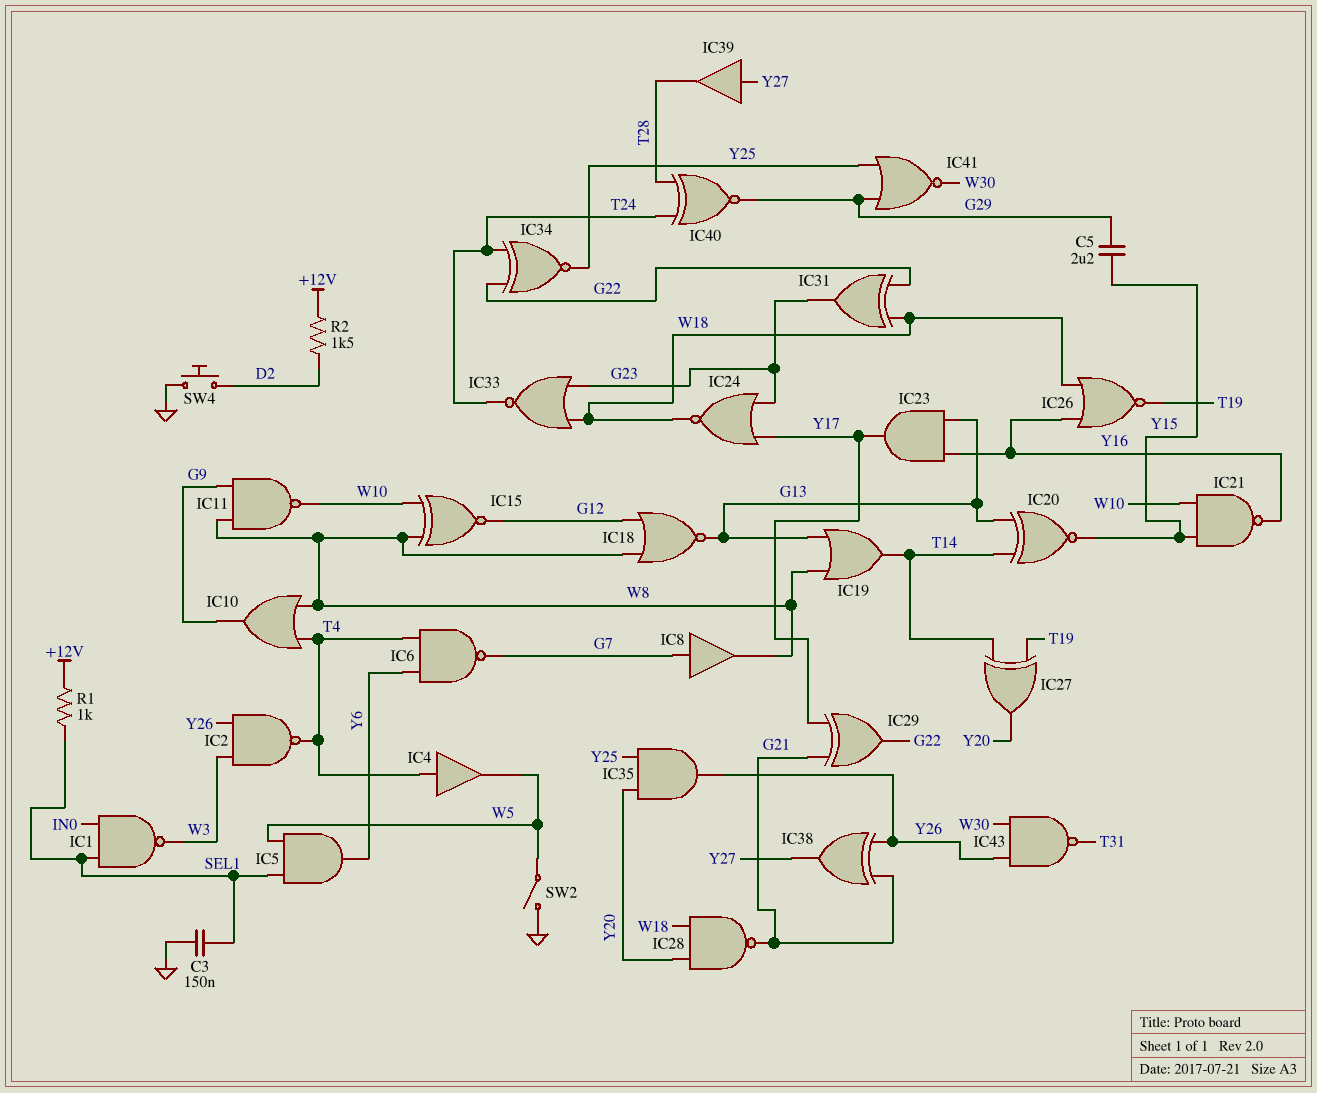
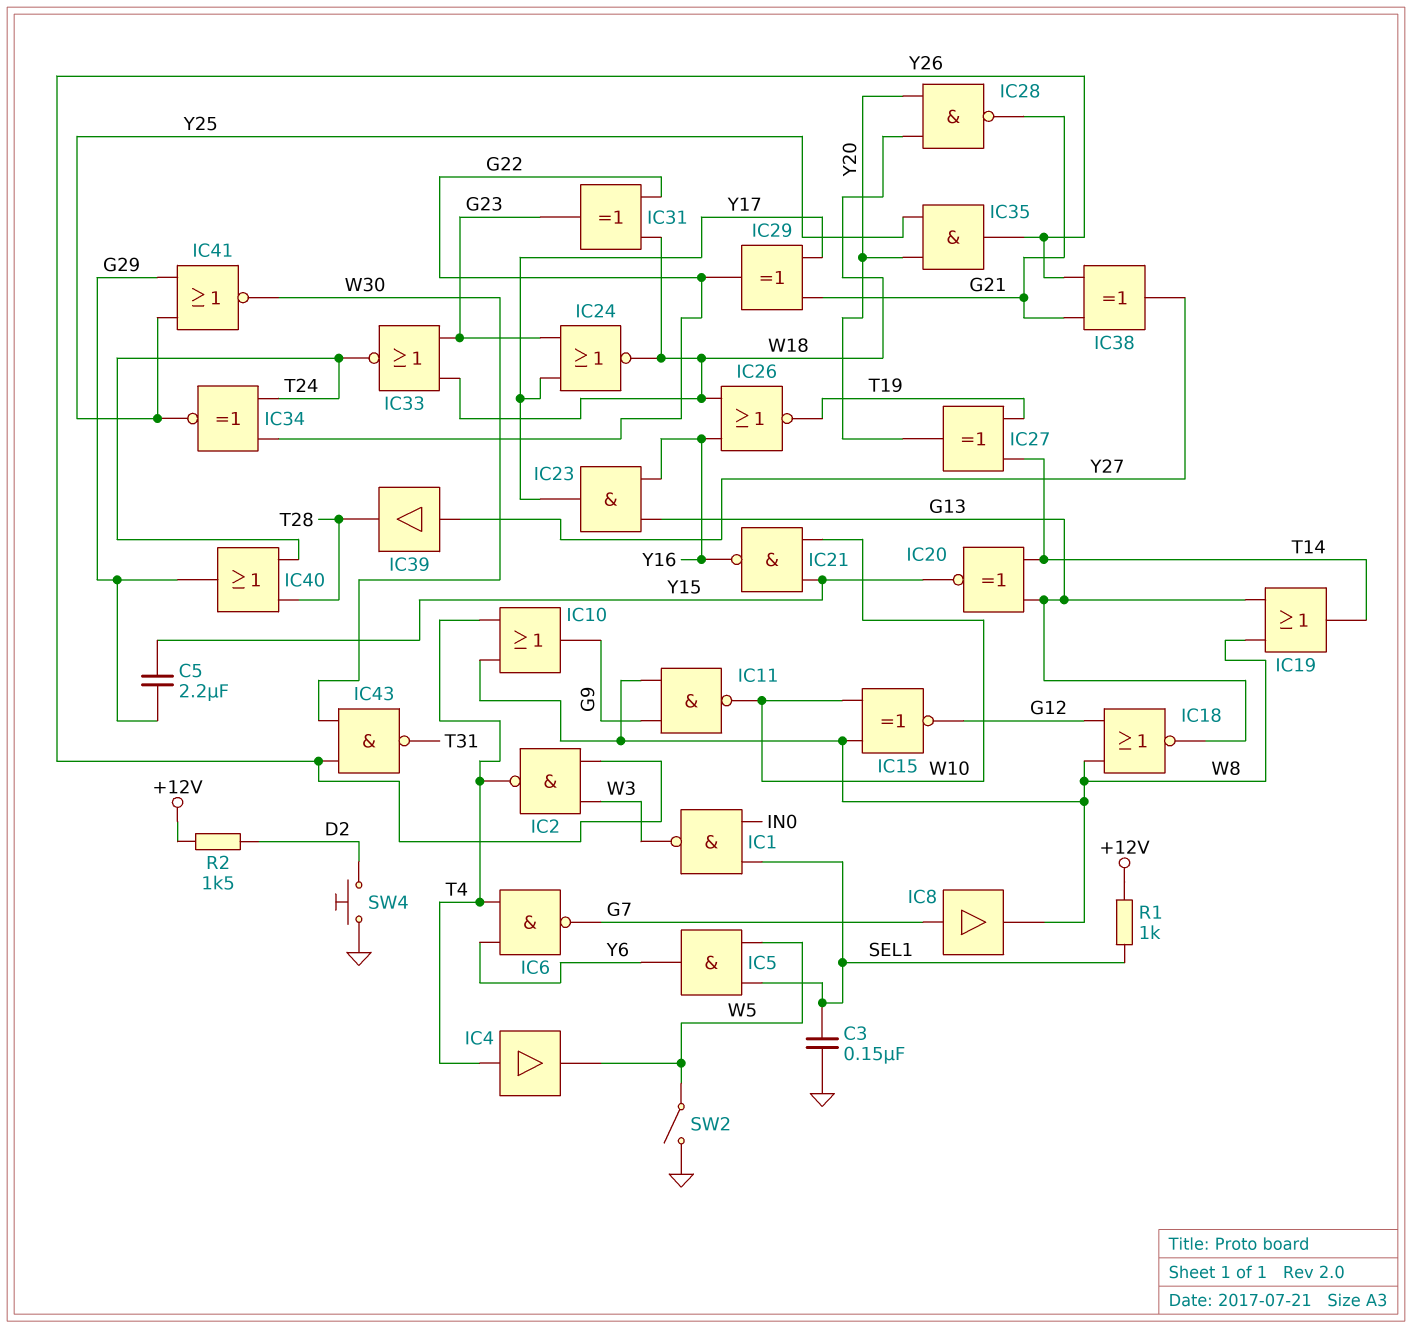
IC40: XNOR (in T24, in T28, out G29) -> OR (in T24, in T28, out G29)

